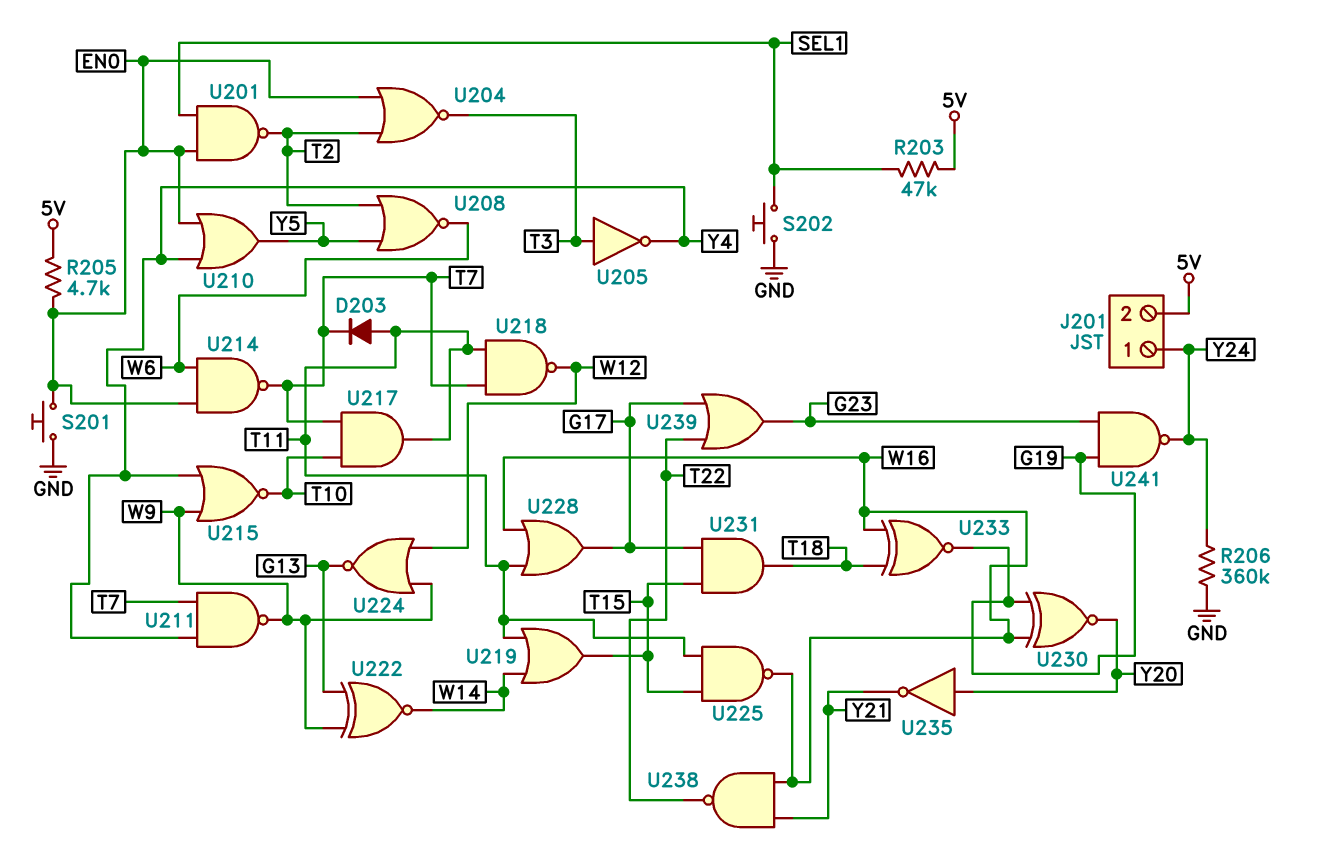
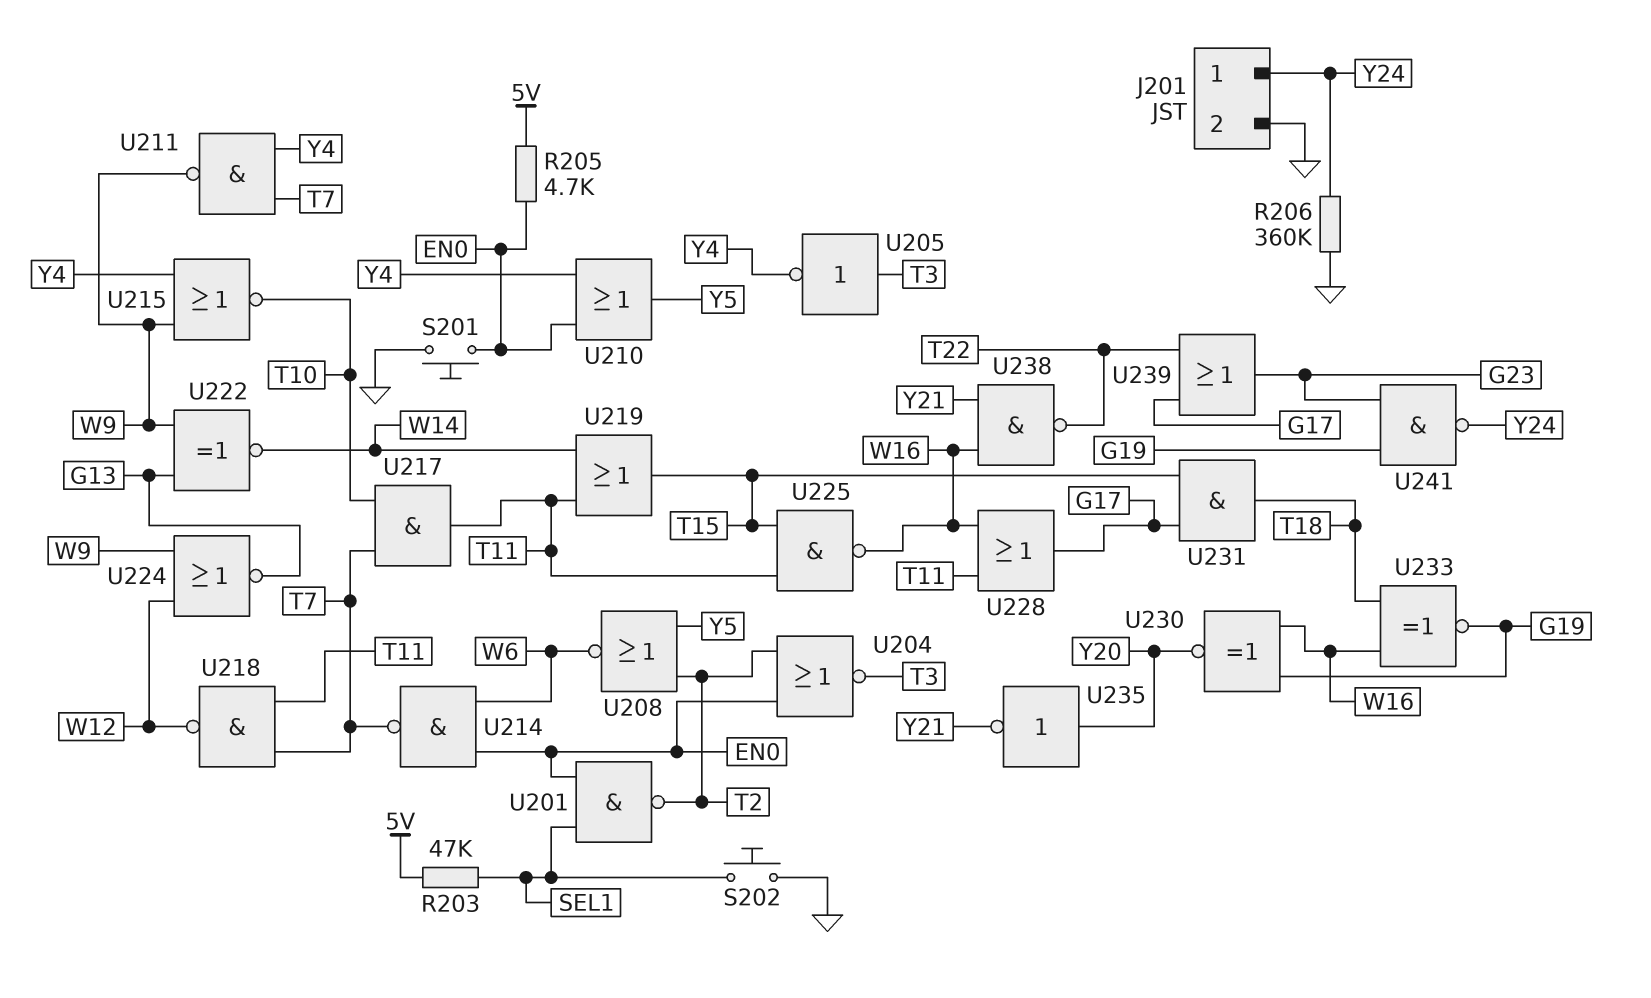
D203: diode (A T11, K T7) -> none
J201 pin 2: 5V -> GND

